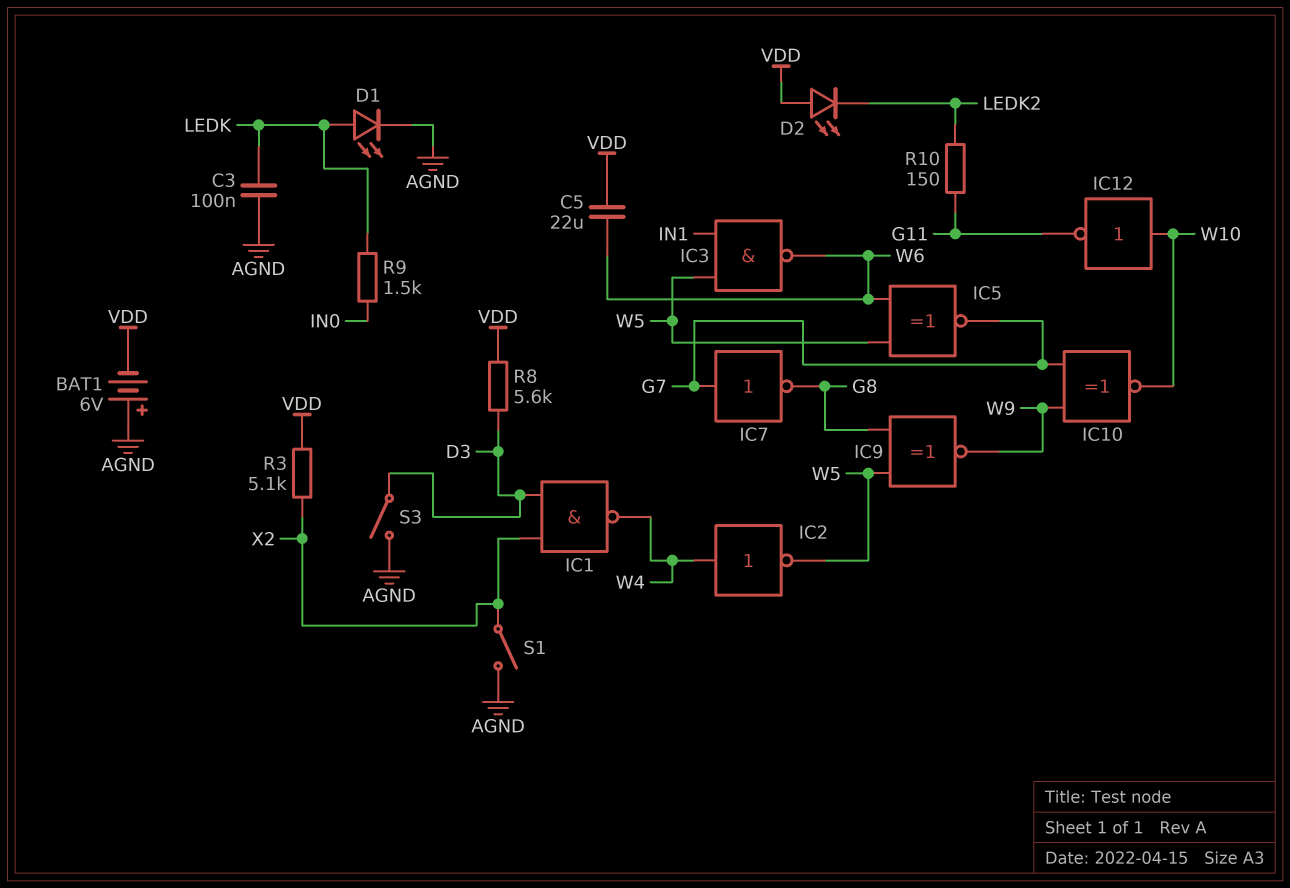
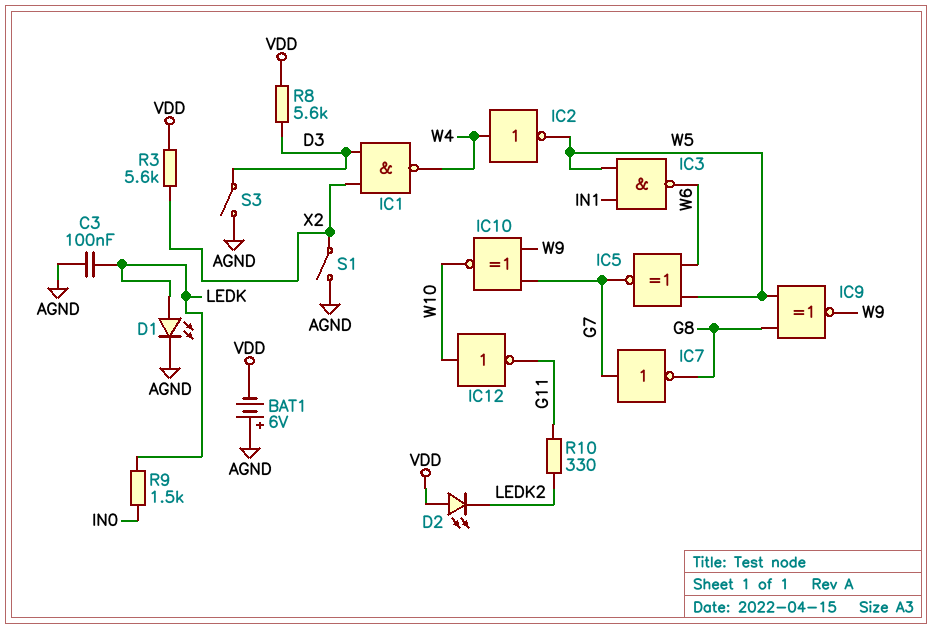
C5: 22uF (VDD, W6) -> none
R3: 5.1k (VDD, X2) -> 5.6k (VDD, X2)
R10: 150 (G11, LEDK2) -> 330 (G11, LEDK2)

